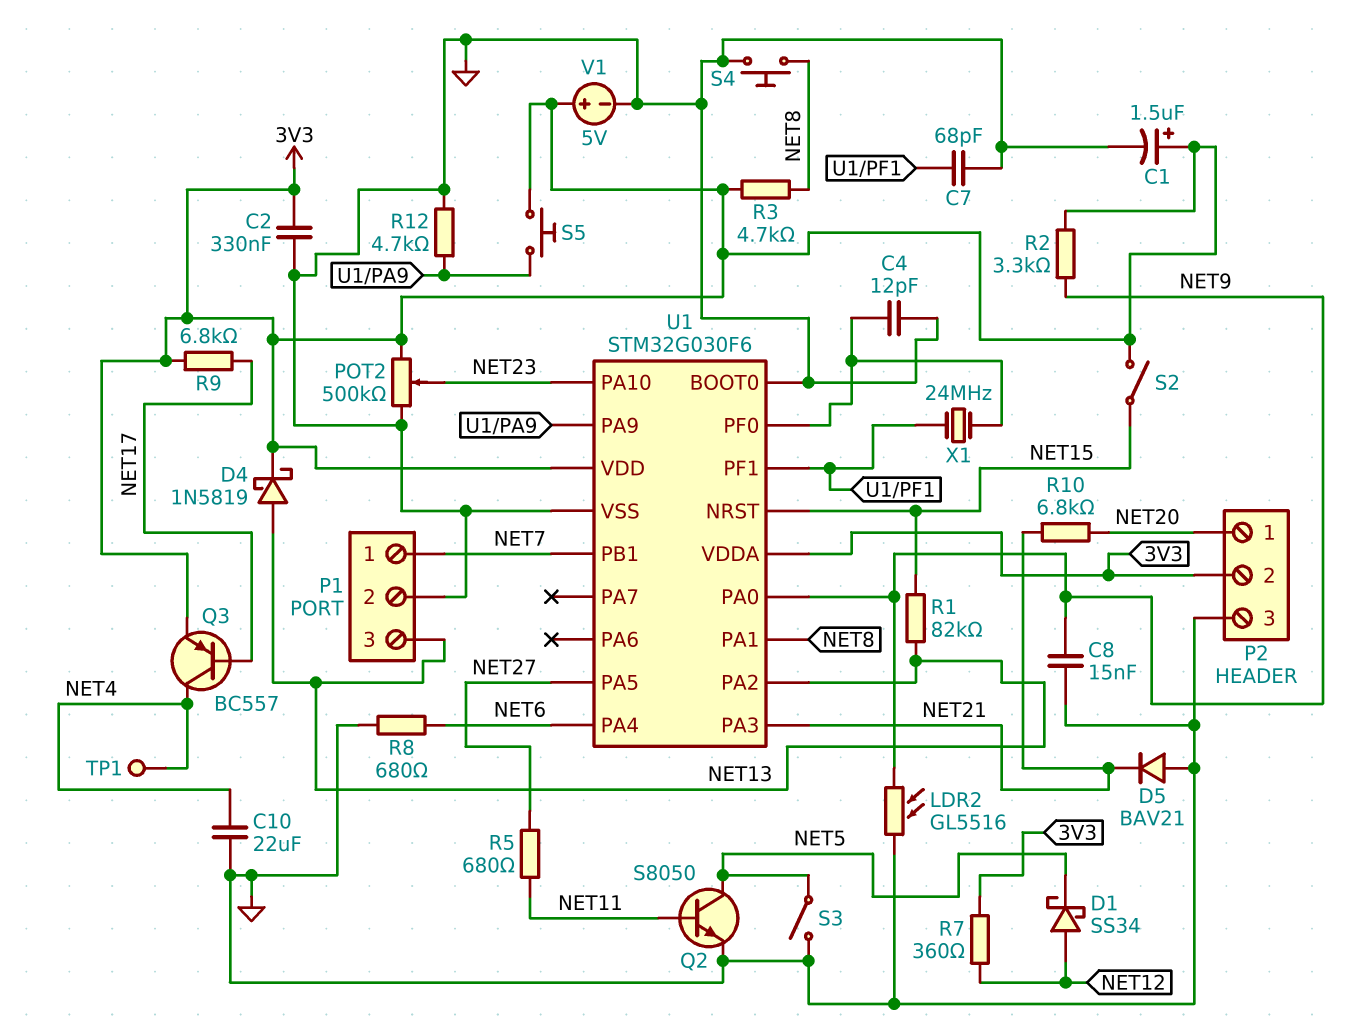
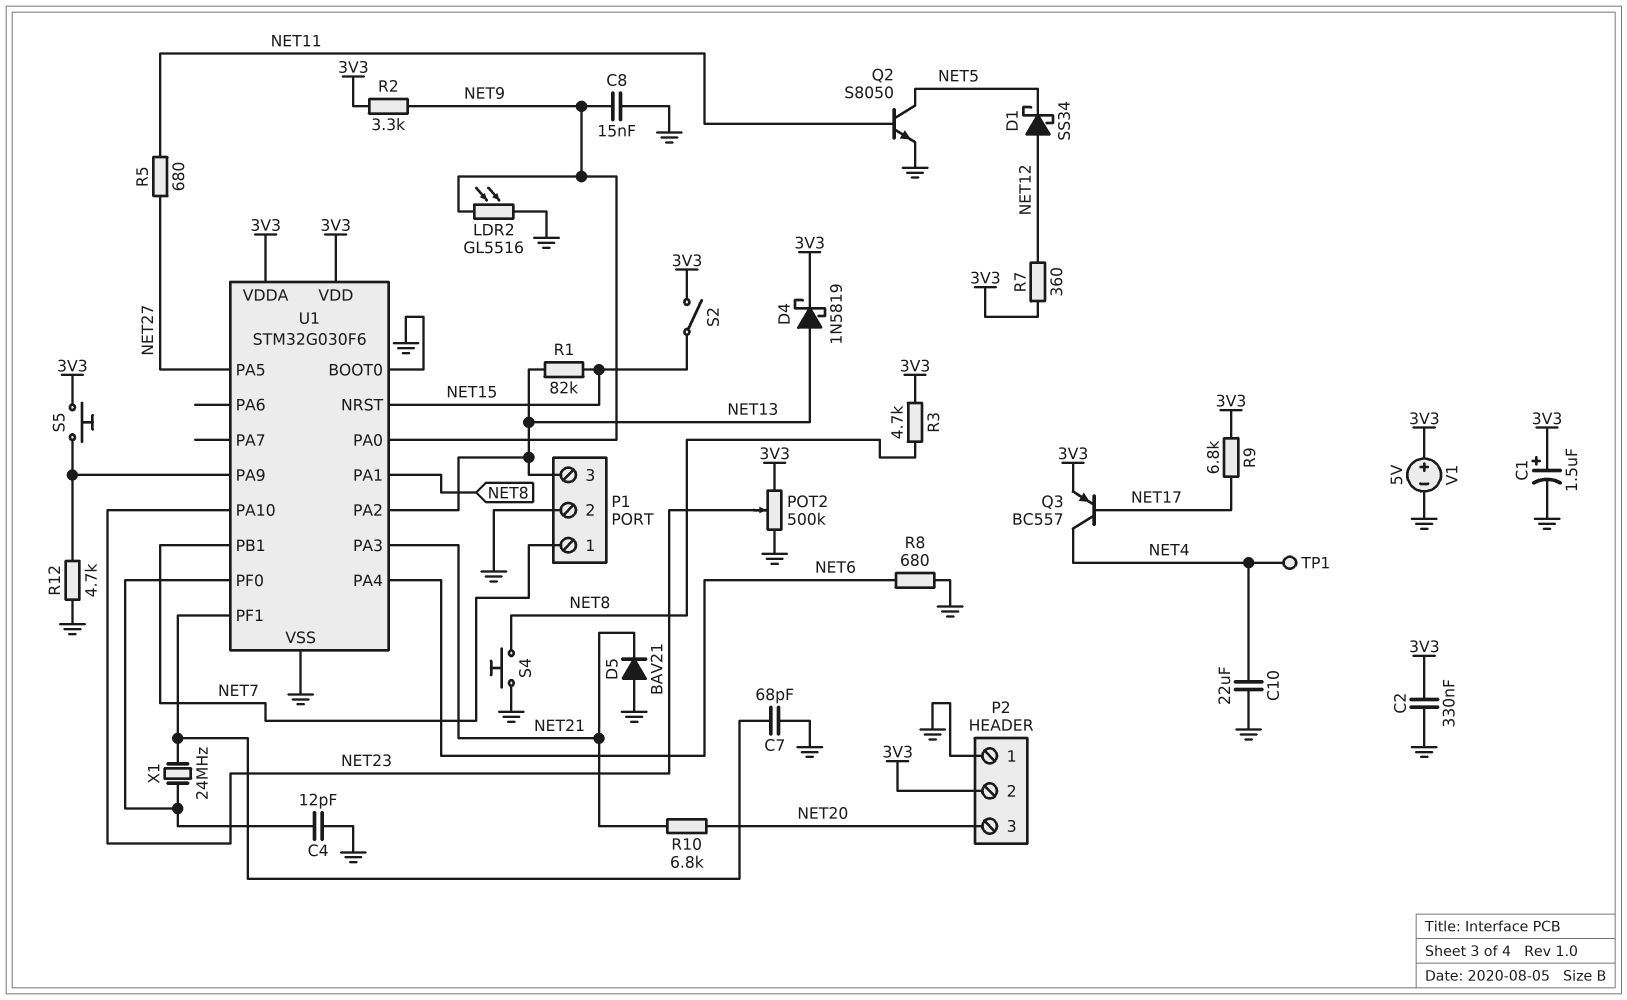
P2 pin 1: NET20 -> GND
P2 pin 3: GND -> NET20
S3: switch (GND, NET5) -> none

